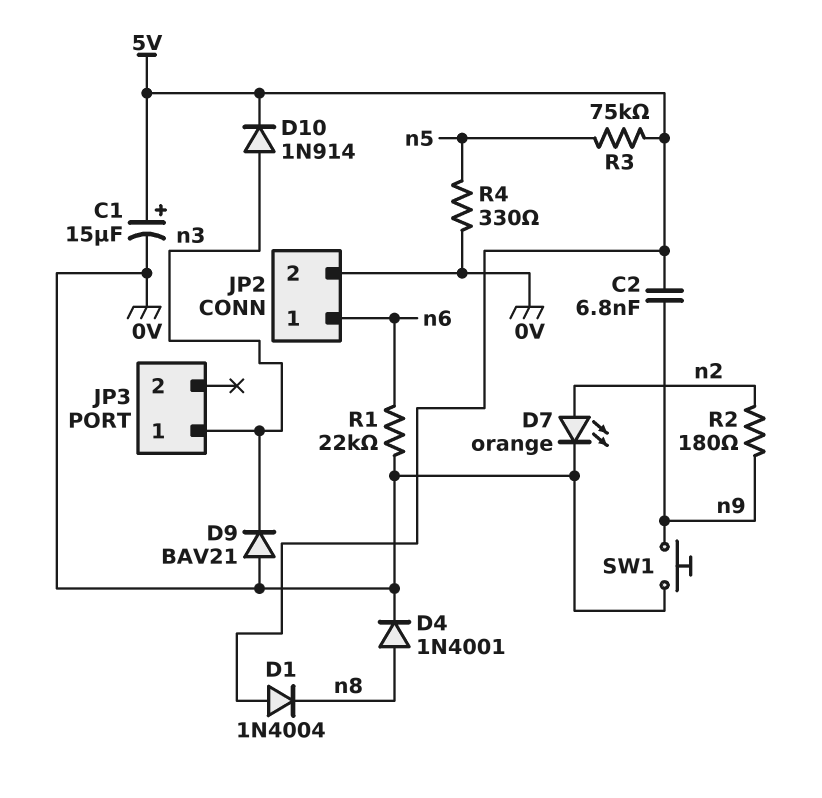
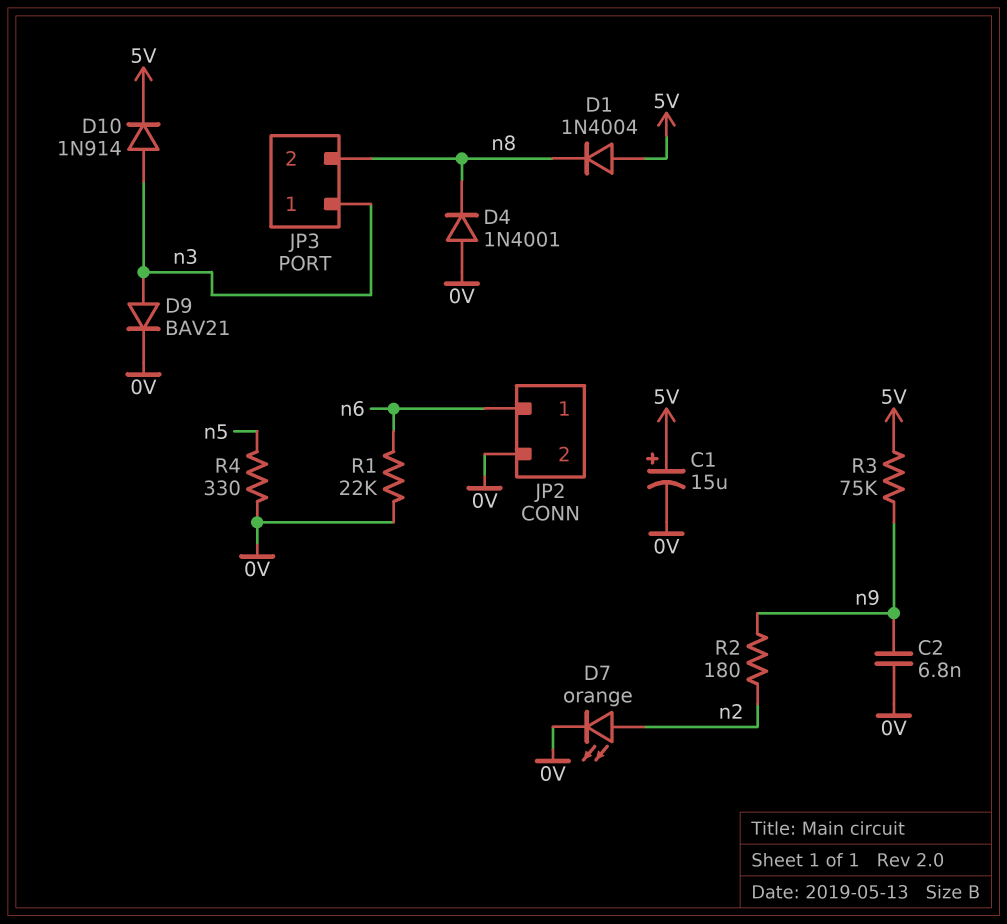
C2: 6.8nF (5V, n9) -> 6.8nF (0V, n9)
D4: diode 1N4001 (A n8, K 0V) -> diode 1N4001 (A 0V, K n8)
D9: diode BAV21 (A 0V, K n3) -> diode BAV21 (A n3, K 0V)
JP3 pin 2: none -> n8
R3: 75k (5V, n5) -> 75k (5V, n9)
SW1: button (0V, n9) -> none

